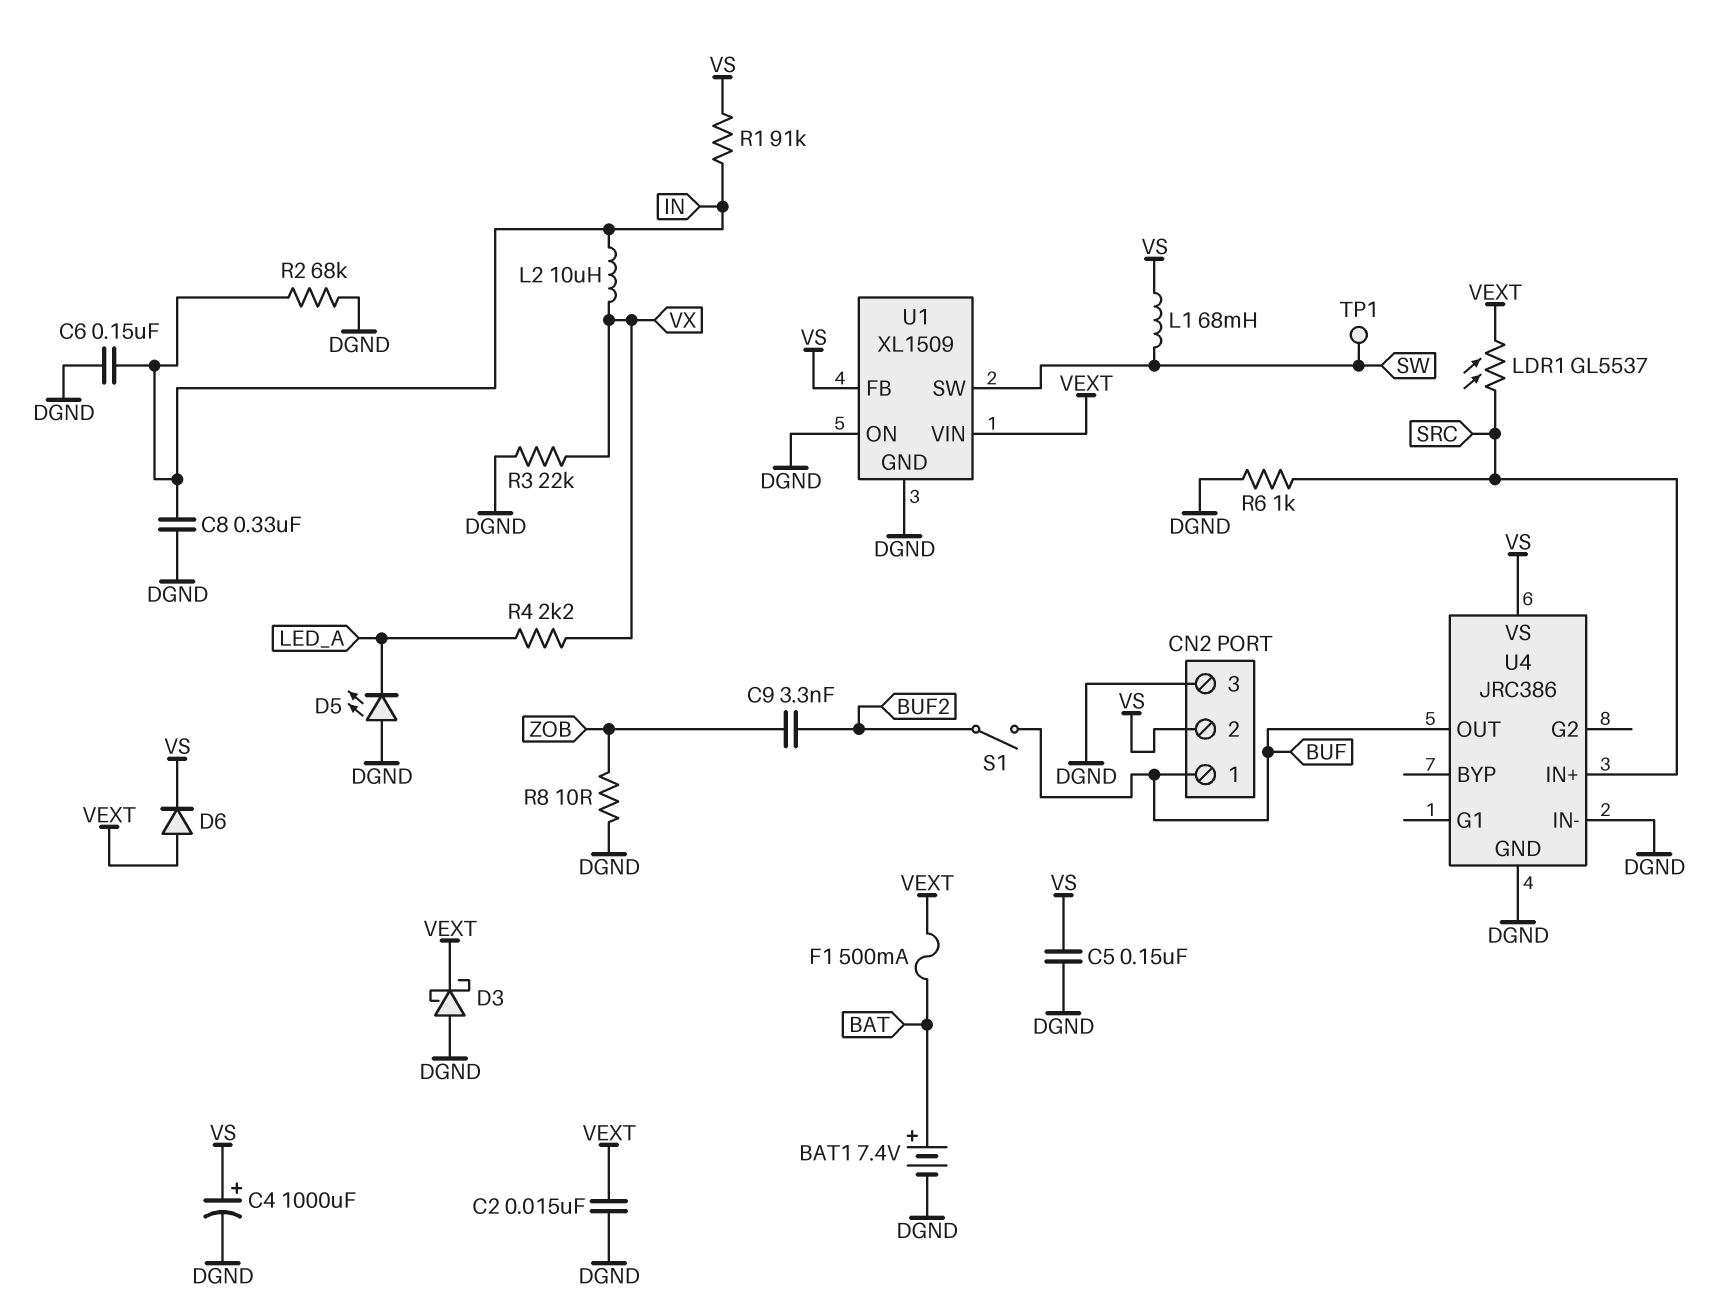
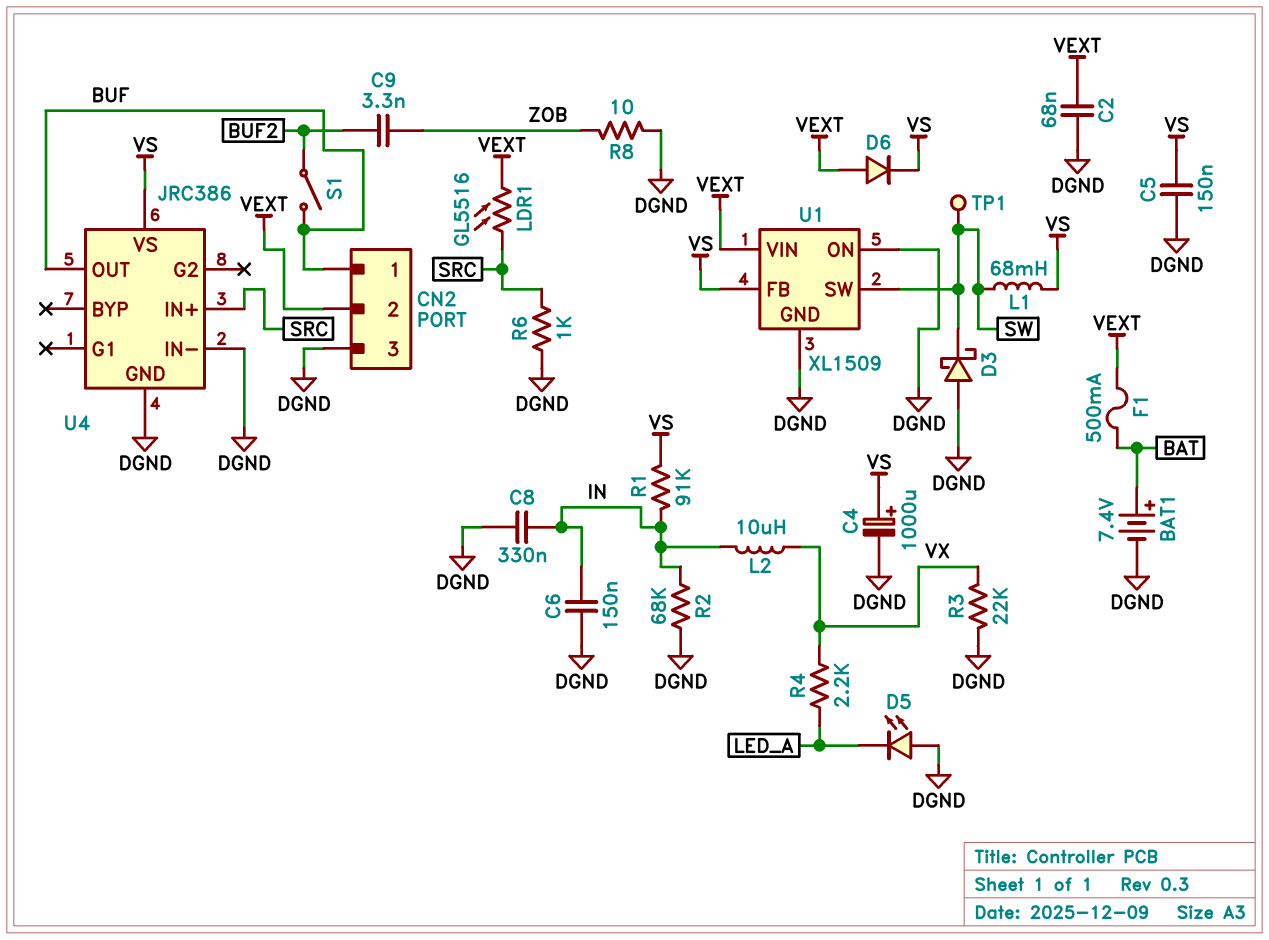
C2: 15nF (DGND, VEXT) -> 68nF (DGND, VEXT)
CN2 pin 2: VS -> VEXT
D3: schottky (A DGND, K VEXT) -> schottky (A DGND, K SW)
LDR1: GL5537 (SRC, VEXT) -> GL5516 (SRC, VEXT)

